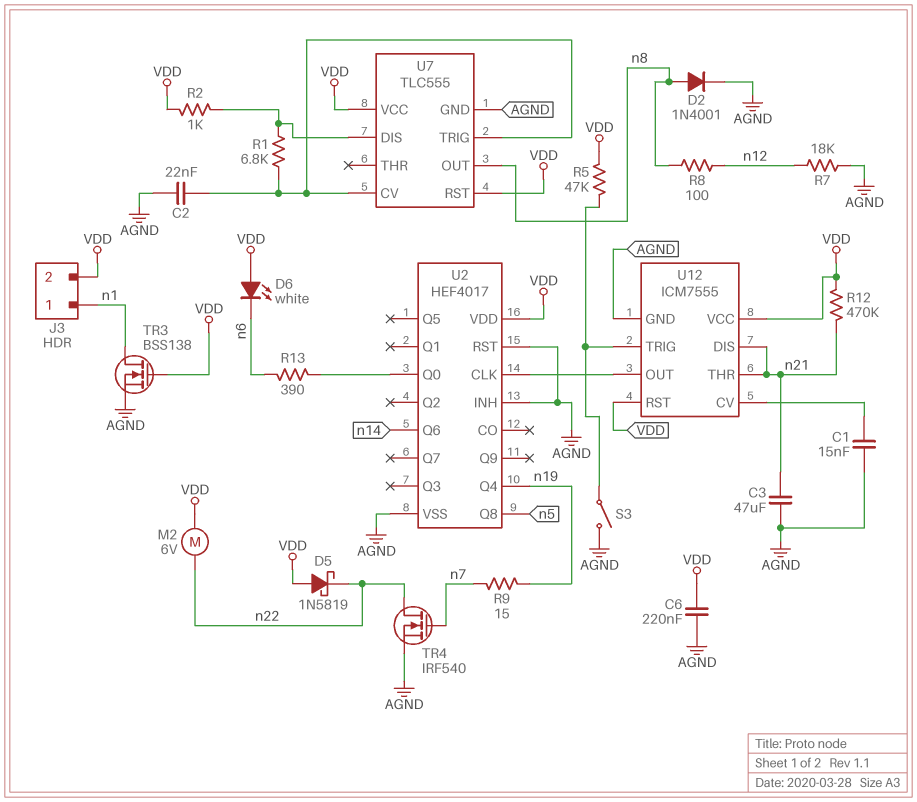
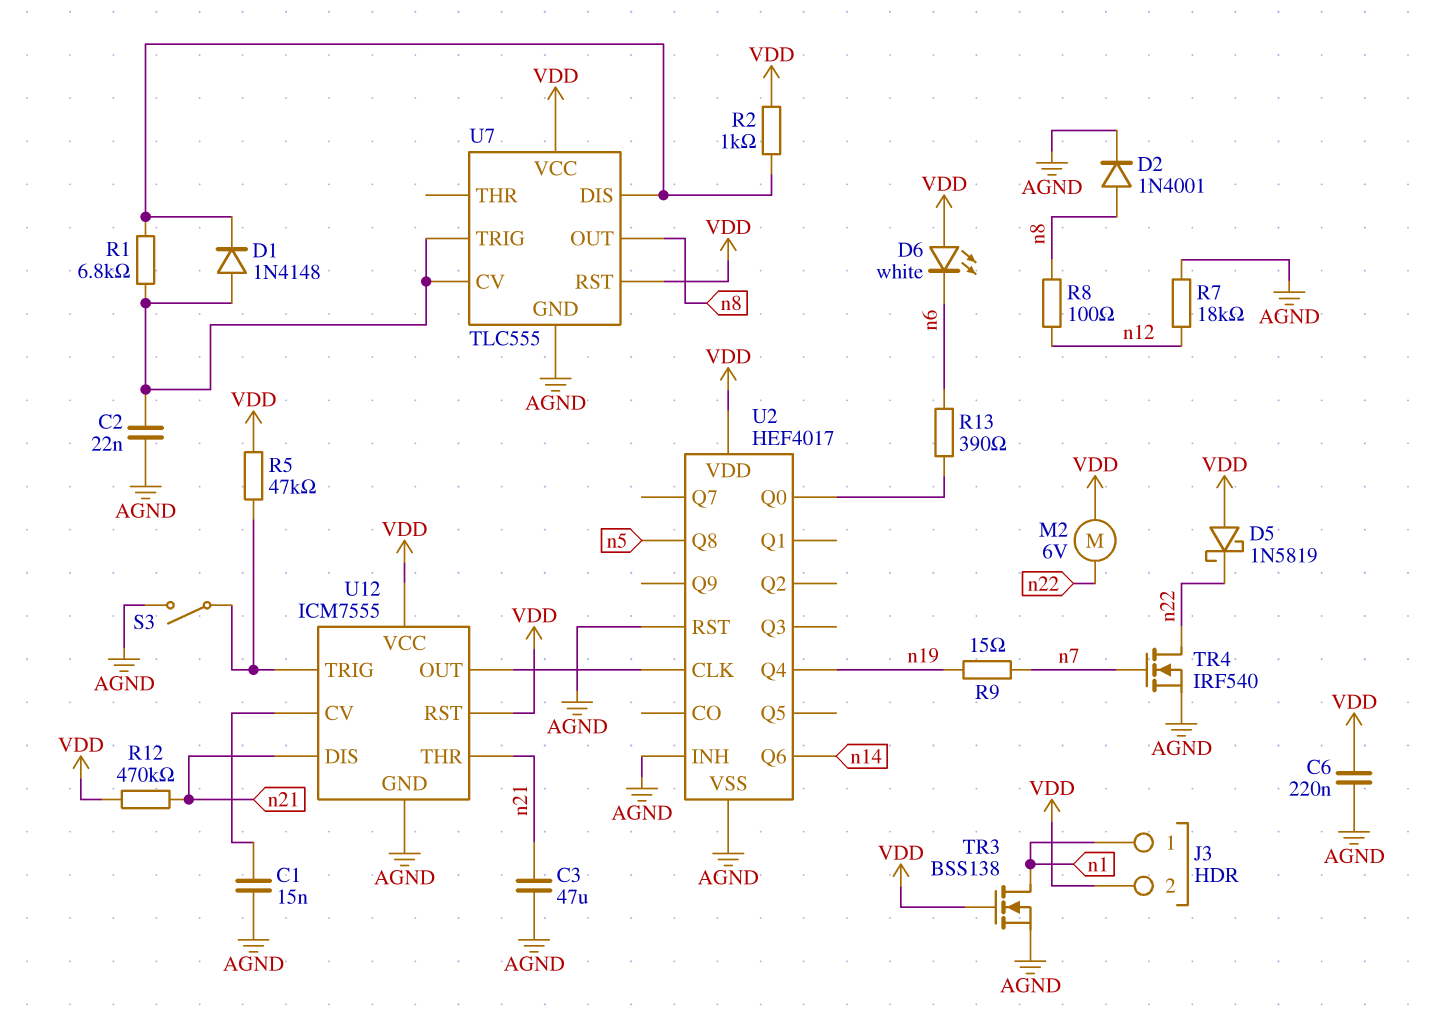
D1: none -> diode 1N4148 (A U7/CV, K U7/DIS)

